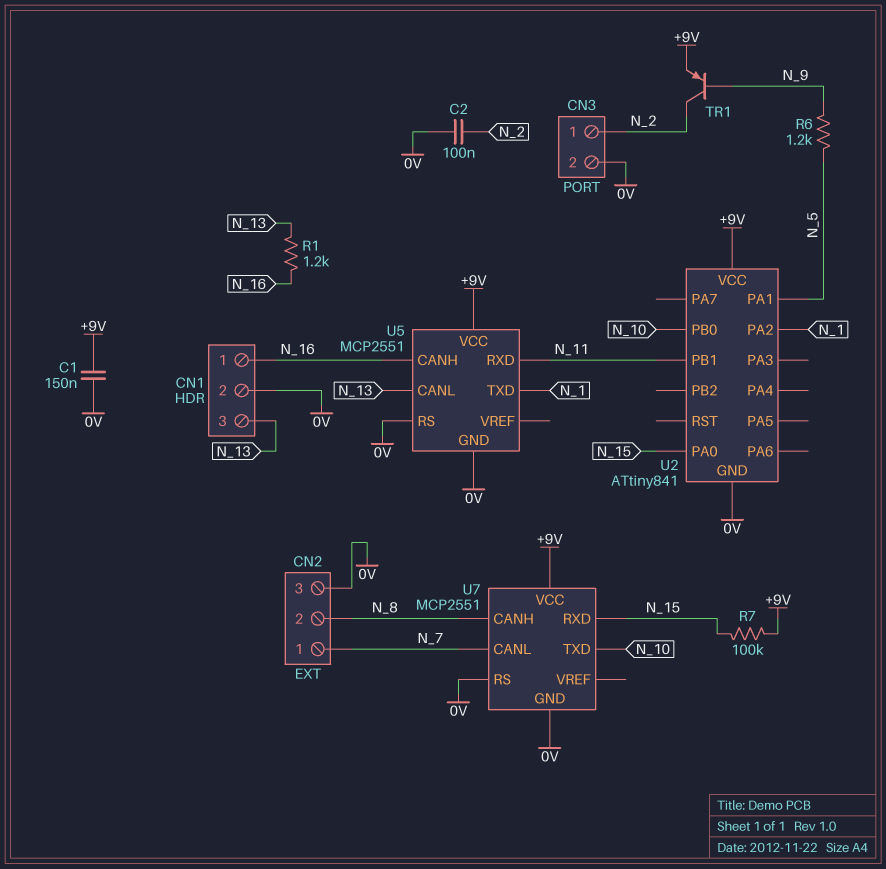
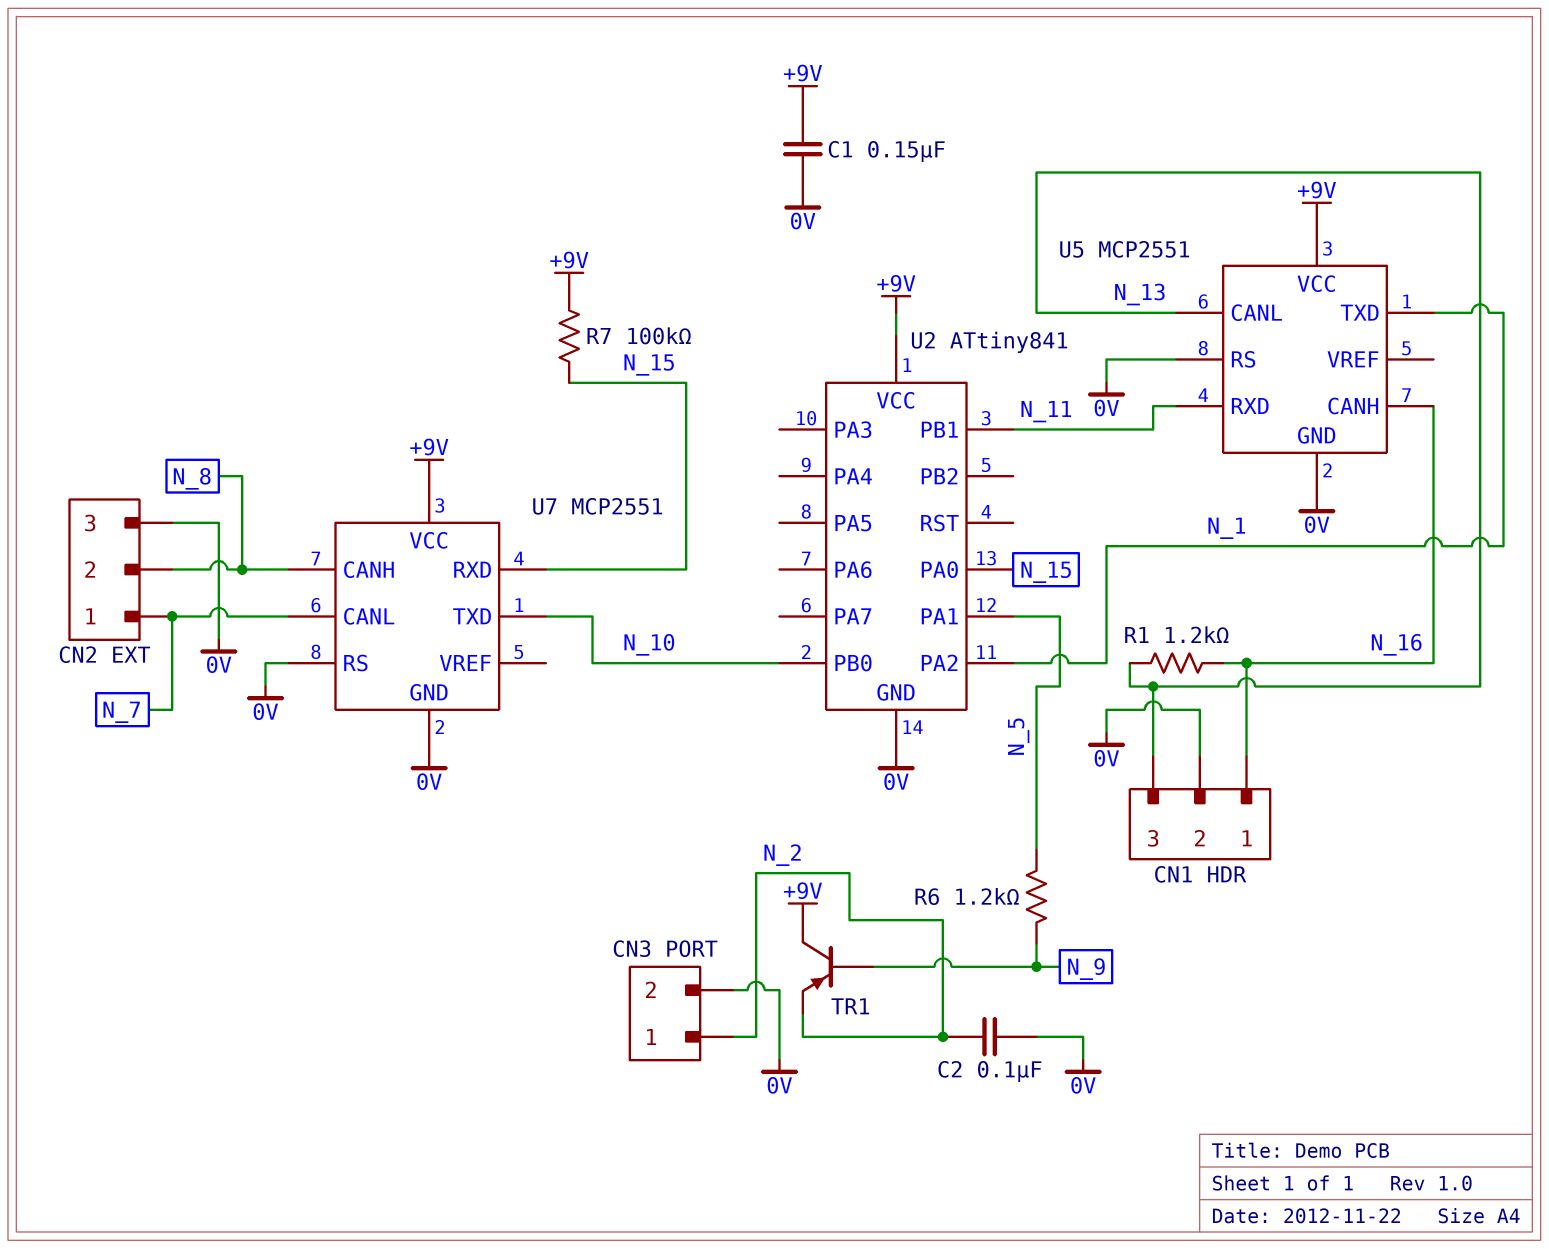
TR1: PNP (B N_9, C N_2, E +9V) -> PNP (B N_9, C +9V, E N_2)

